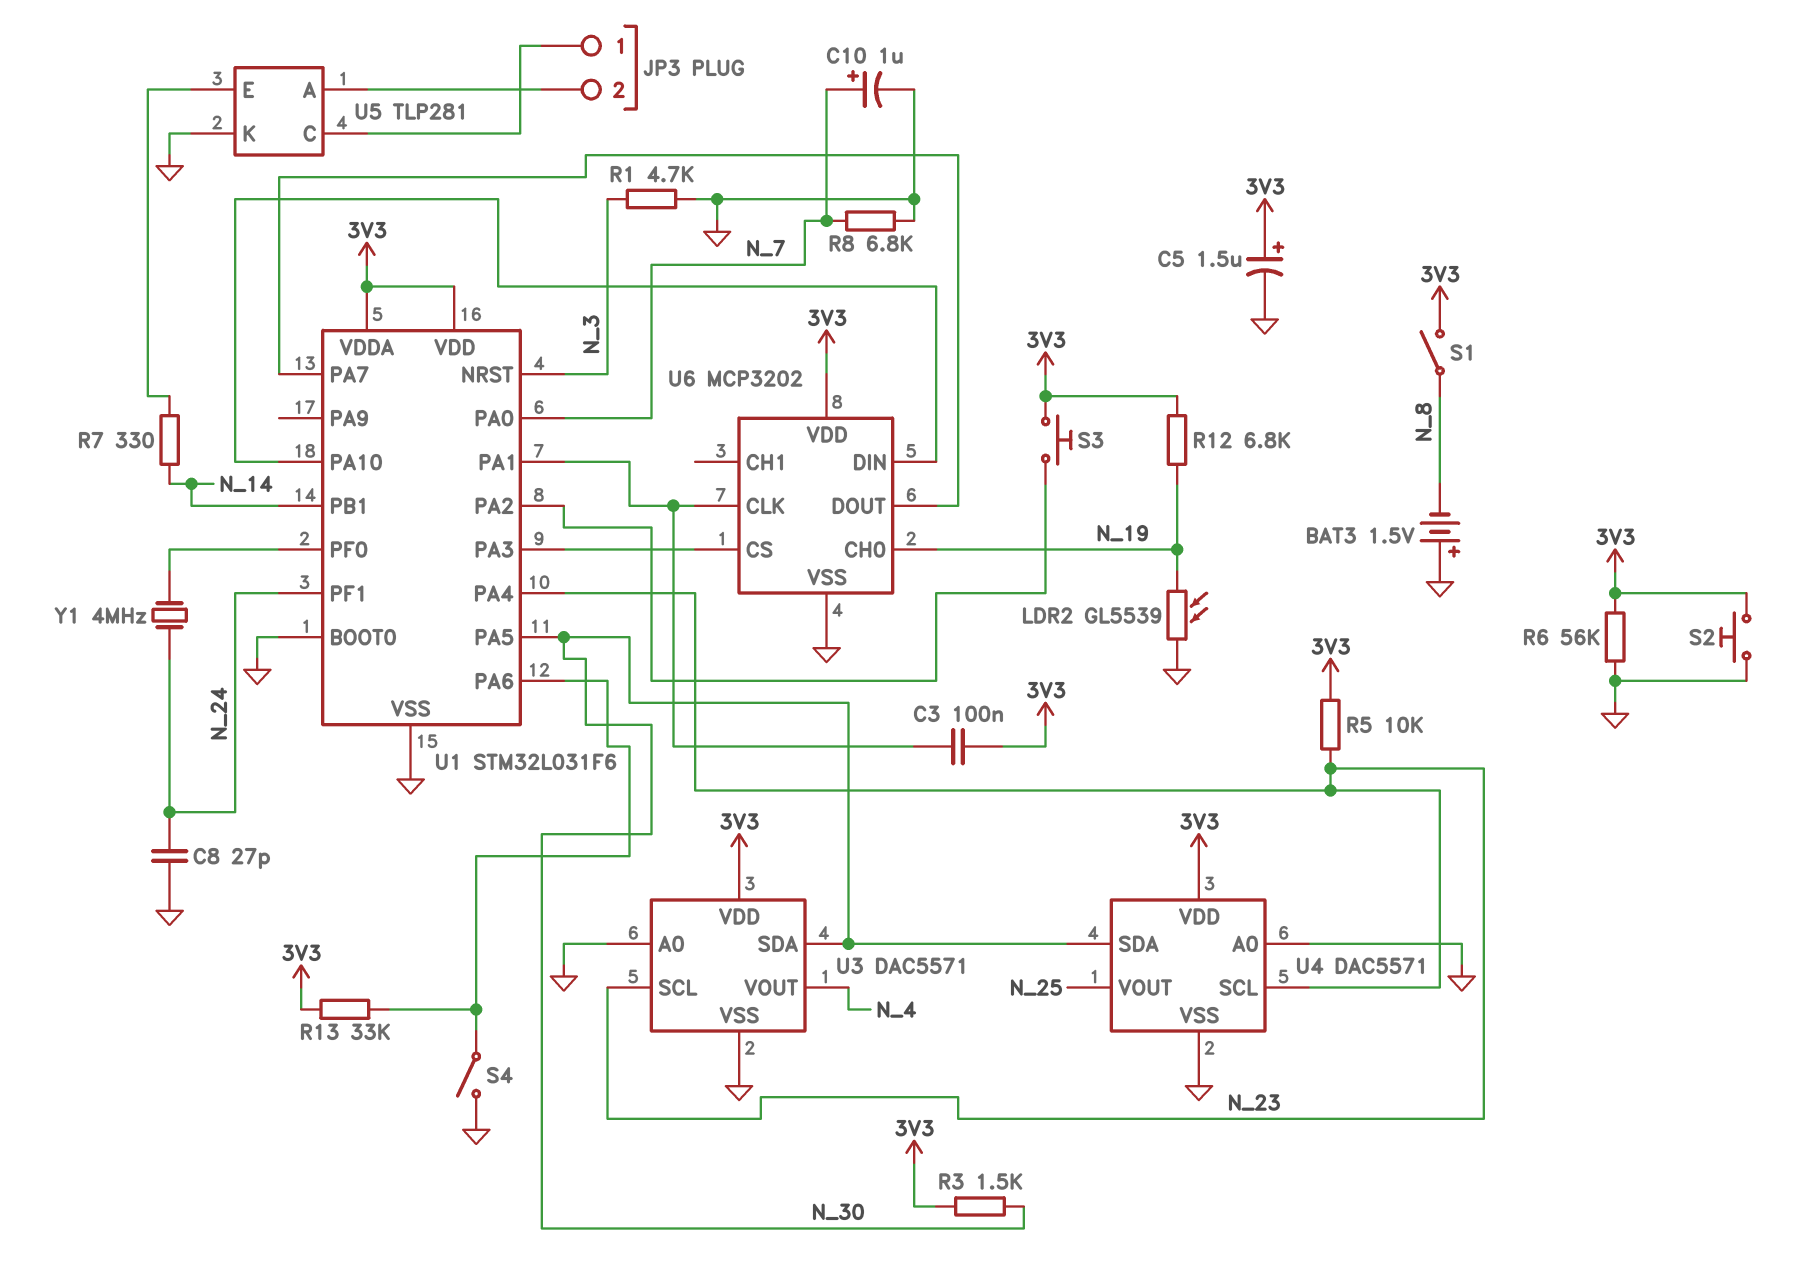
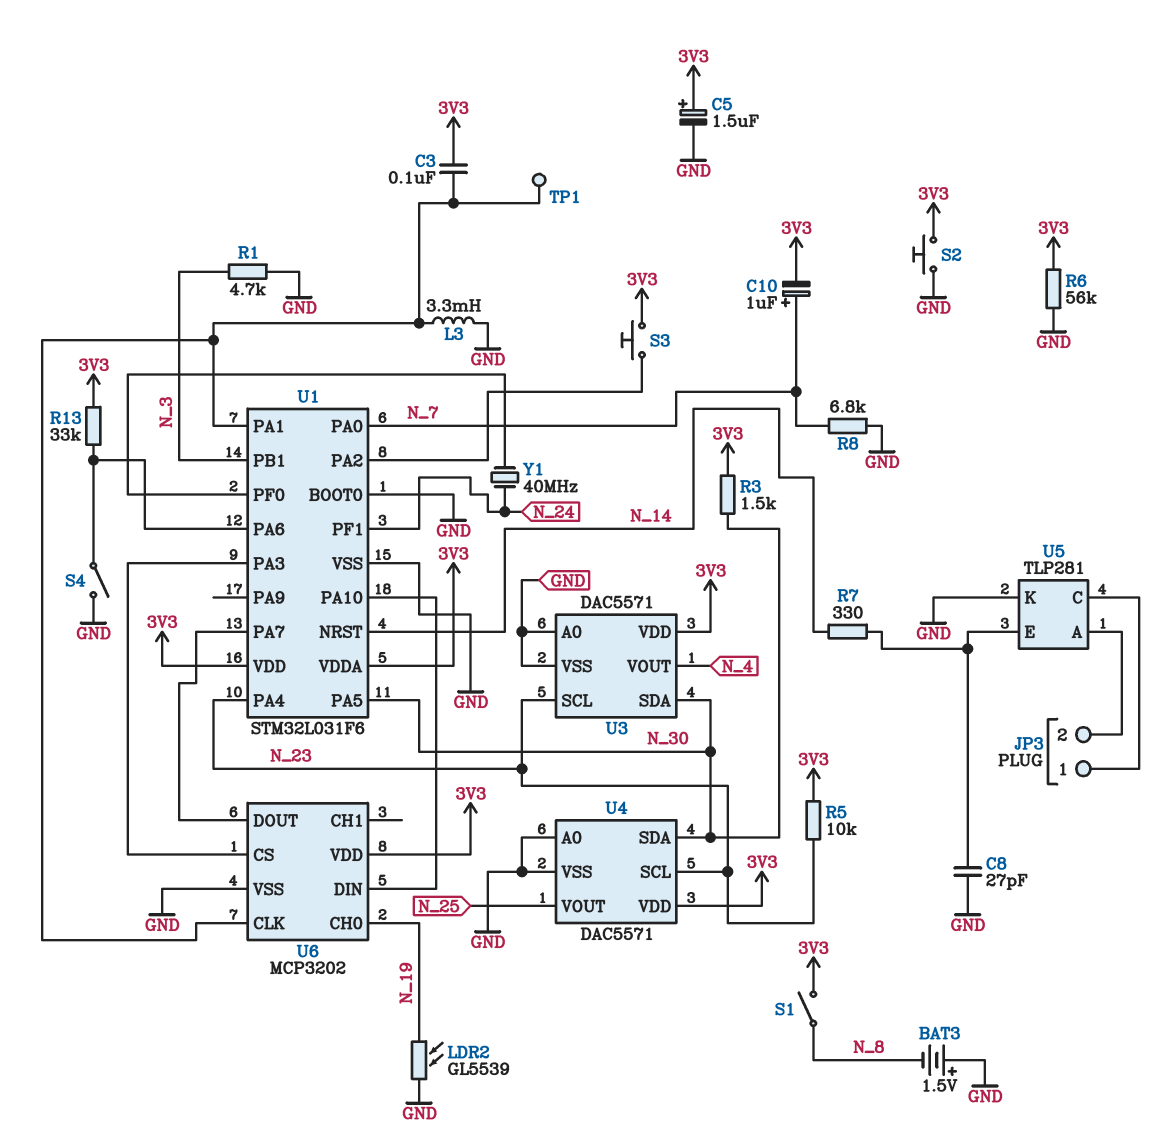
C8: 27pF (GND, N_24) -> 27pF (GND, U5/E)
C10: 1uF (plus N_7, minus GND) -> 1uF (plus N_7, minus 3V3)
L3: none -> 3.3mH (GND, U1/PA1)
R12: 6.8k (3V3, N_19) -> none
TP1: none -> test point (U1/PA1)
U1 pin NRST: N_3 -> N_14
U1 pin PB1: N_14 -> N_3
Y1: 4MHz (N_24, U1/PF0) -> 40MHz (N_24, U1/PF0)

